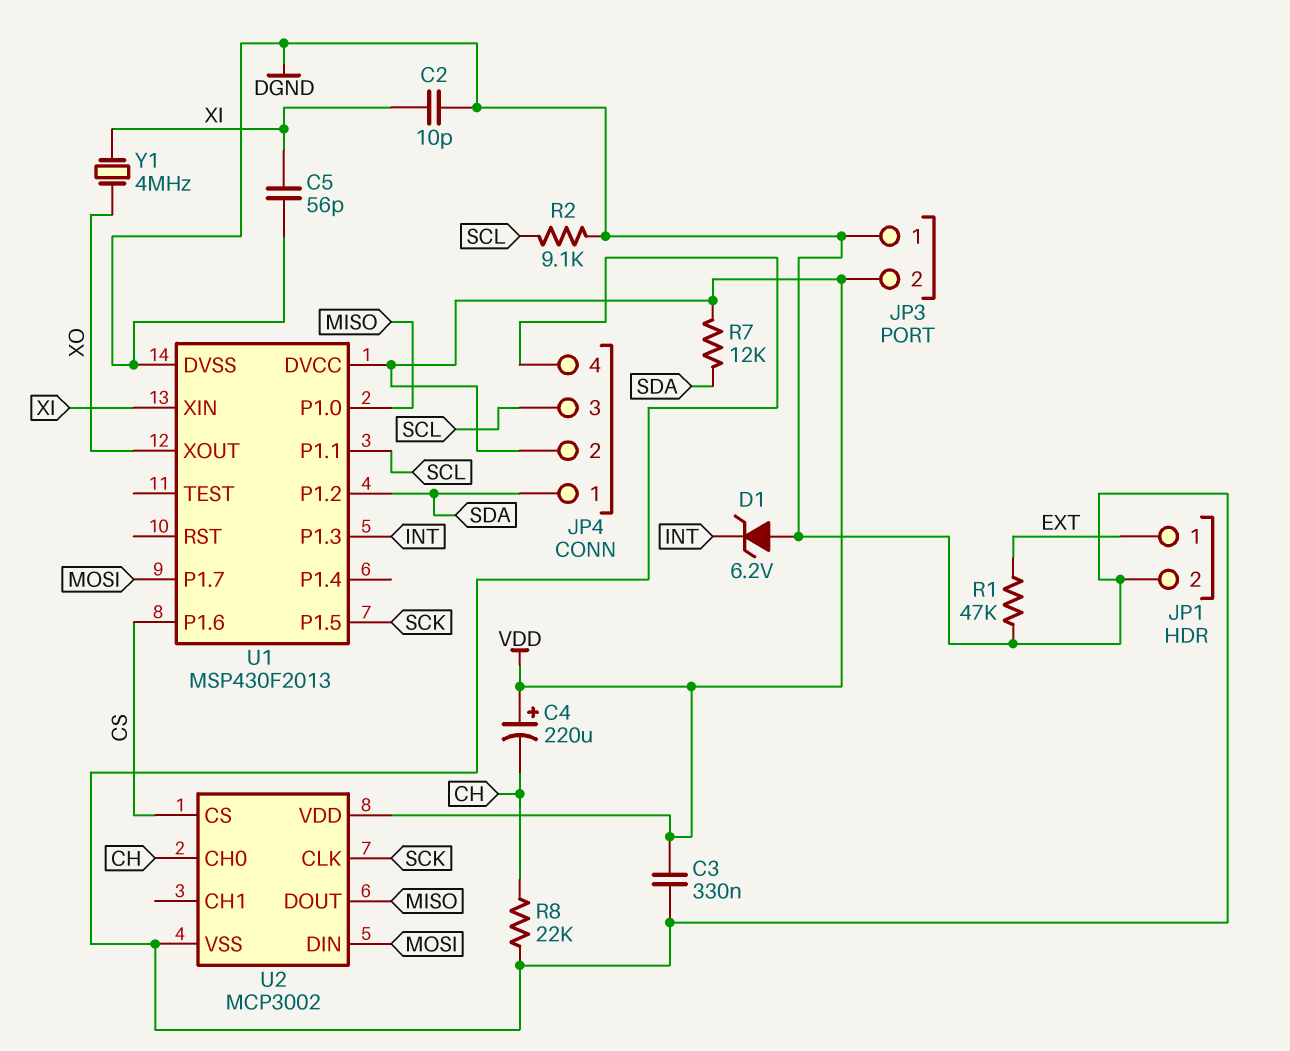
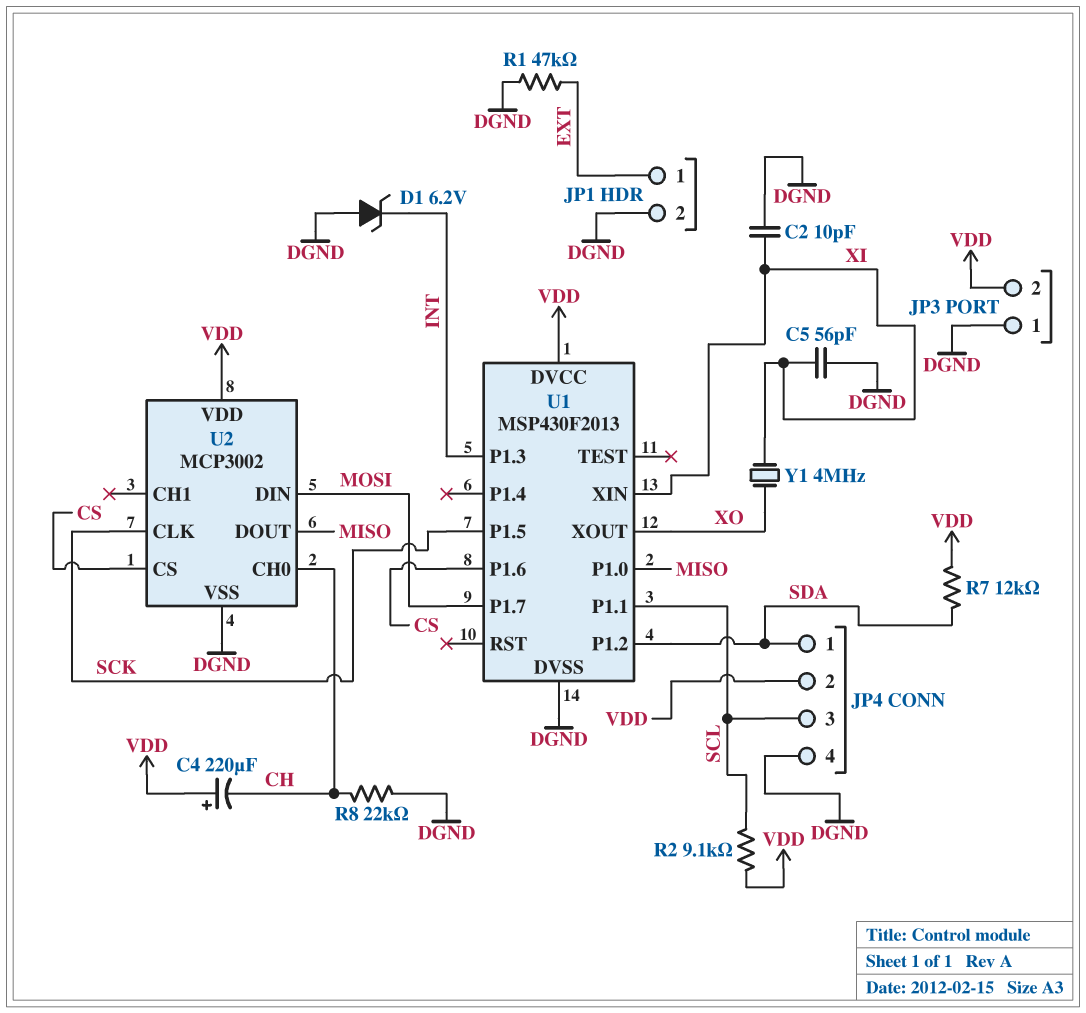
C3: 330nF (DGND, VDD) -> none
R2: 9.1k (DGND, SCL) -> 9.1k (SCL, VDD)

